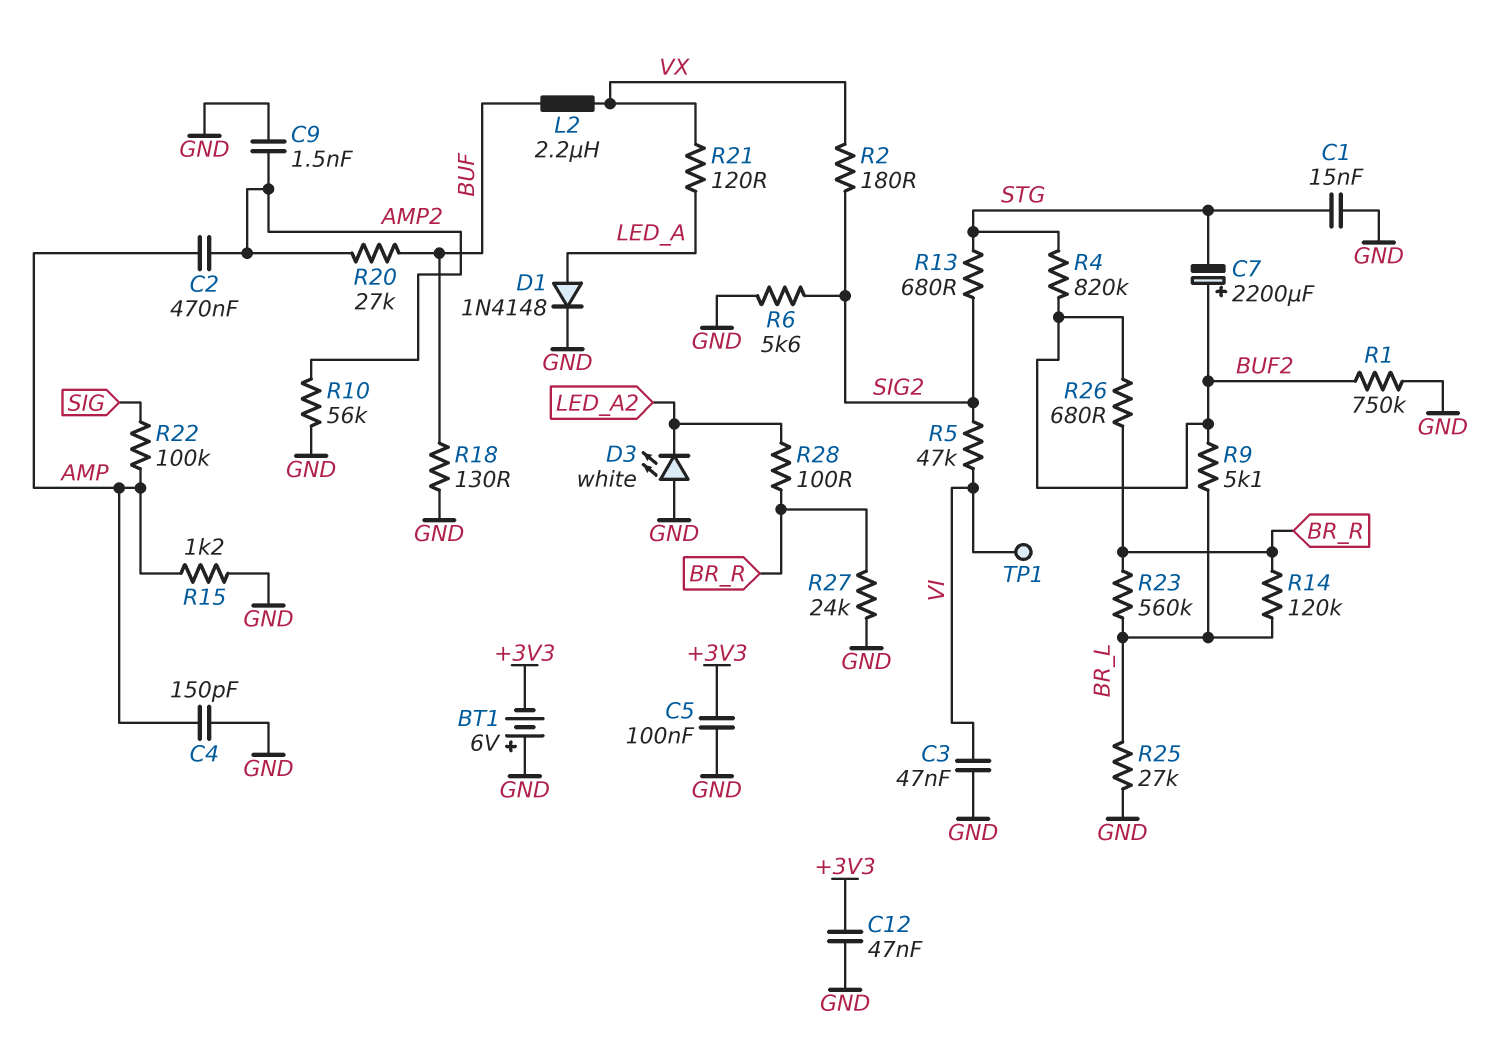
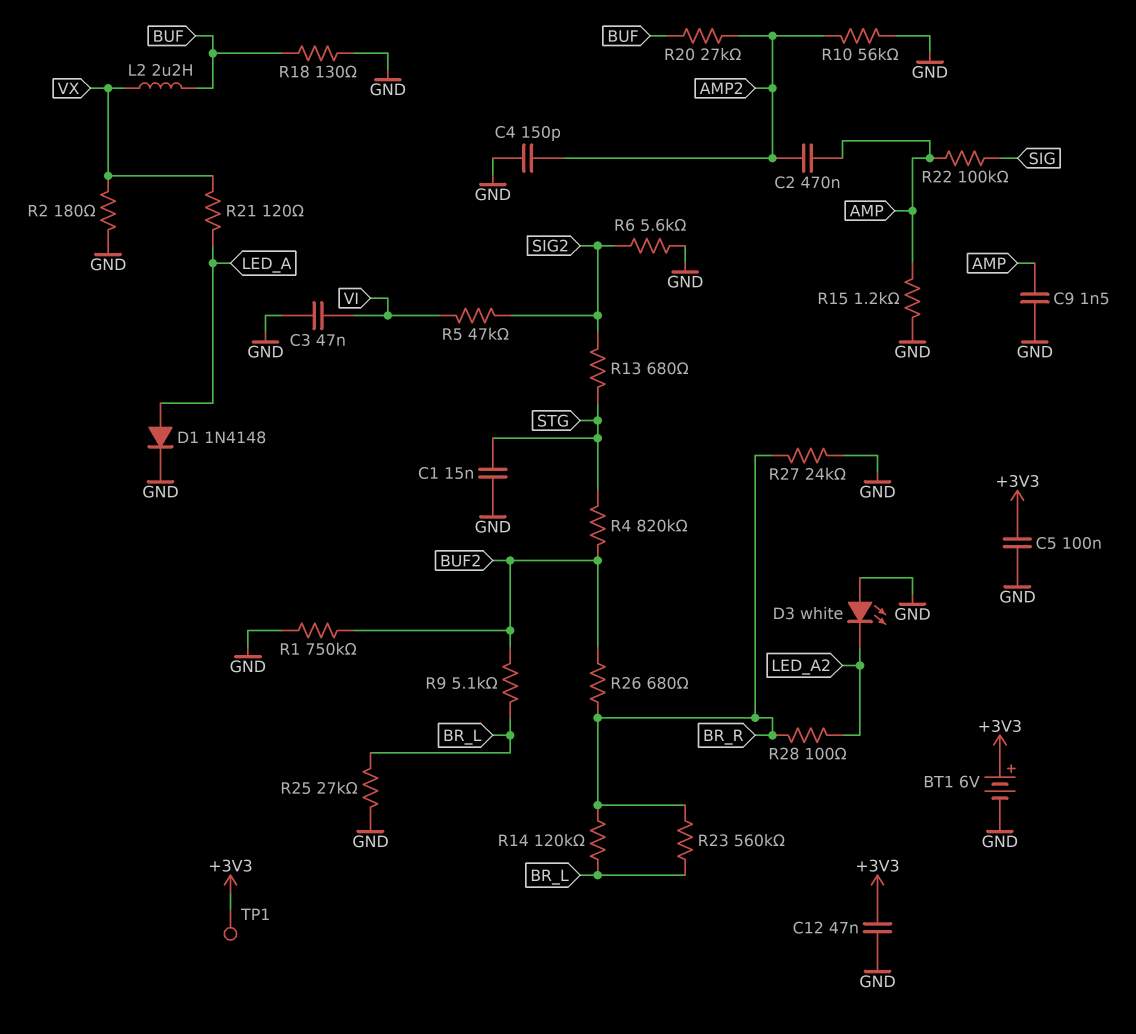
BT1: 6V (plus GND, minus +3V3) -> 6V (plus +3V3, minus GND)
C4: 150pF (AMP, GND) -> 150pF (AMP2, GND)
C7: 2200uF (plus BUF2, minus STG) -> none
C9: 1.5nF (AMP2, GND) -> 1.5nF (AMP, GND)
R2: 180 (SIG2, VX) -> 180 (GND, VX)
TP1: test point (VI) -> test point (+3V3)

